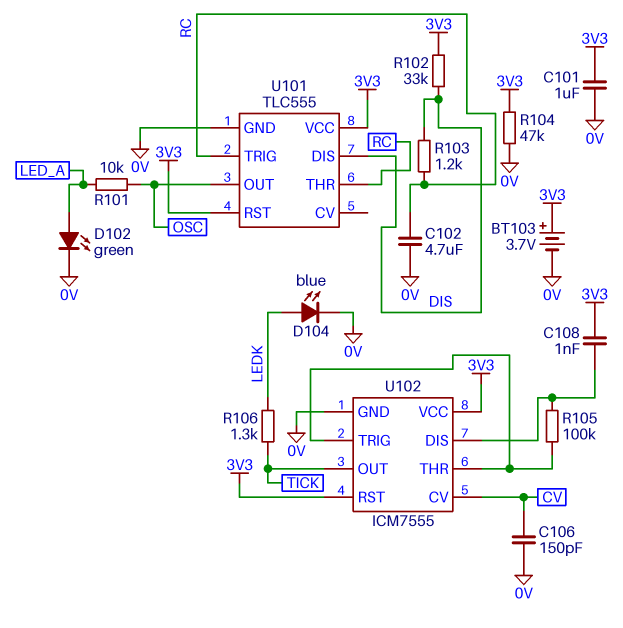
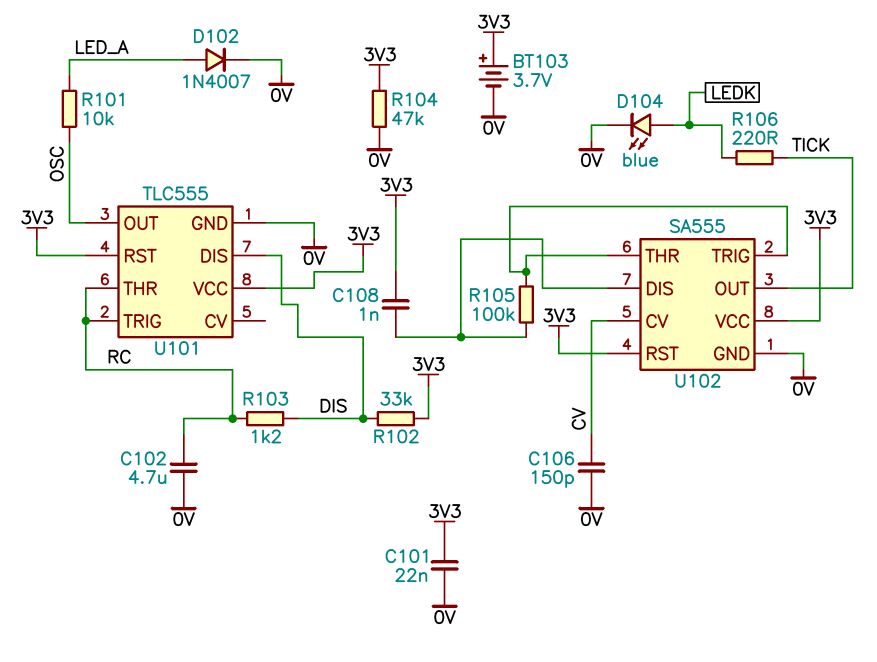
C101: 1uF (0V, 3V3) -> 22nF (0V, 3V3)
D102: LED green (A LED_A, K 0V) -> diode 1N4007 (A LED_A, K 0V)
R106: 1.3k (LEDK, TICK) -> 220 (LEDK, TICK)
U102: ICM7555 -> SA555

